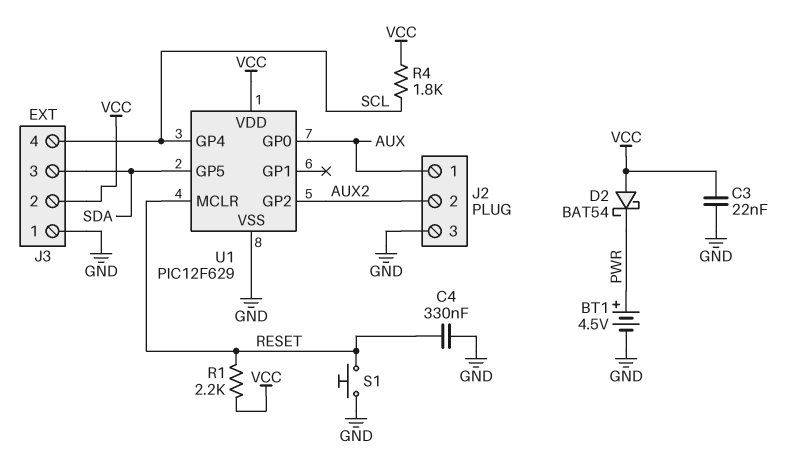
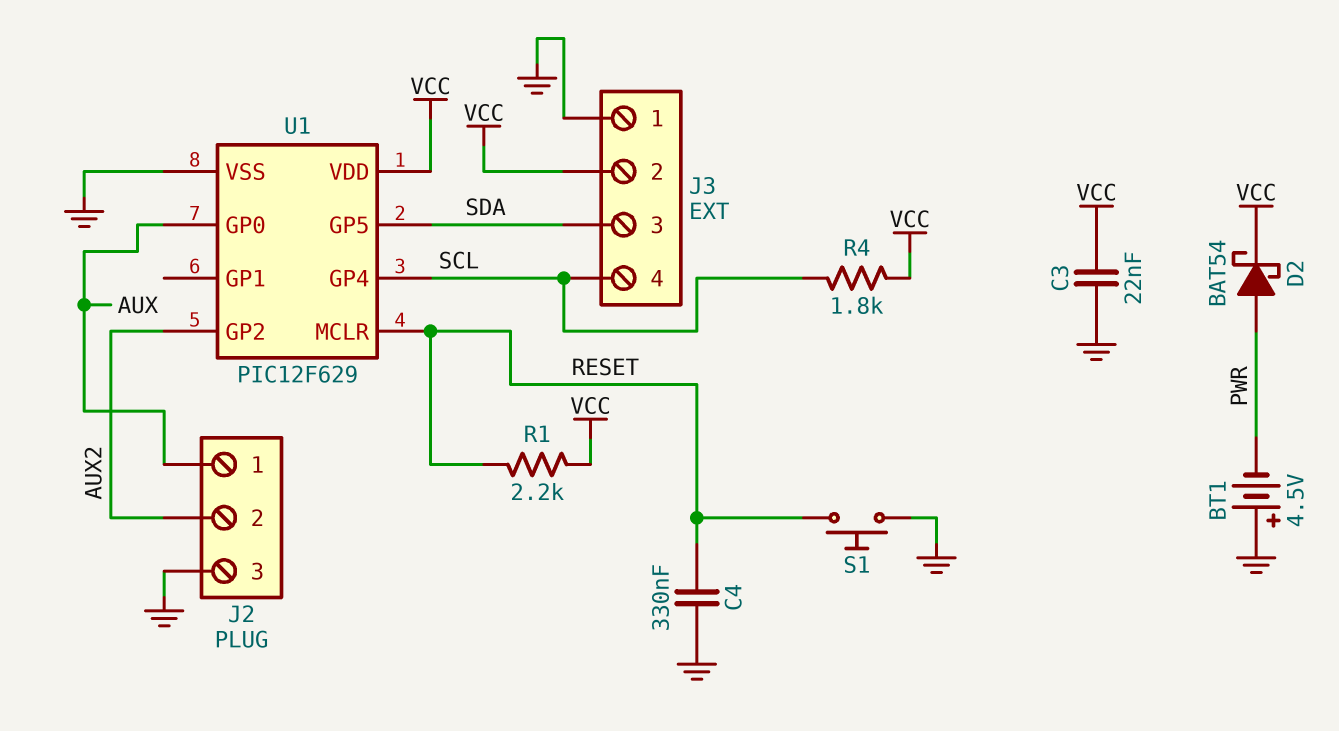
BT1: 4.5V (plus PWR, minus GND) -> 4.5V (plus GND, minus PWR)
D2: schottky BAT54 (A VCC, K PWR) -> schottky BAT54 (A PWR, K VCC)

